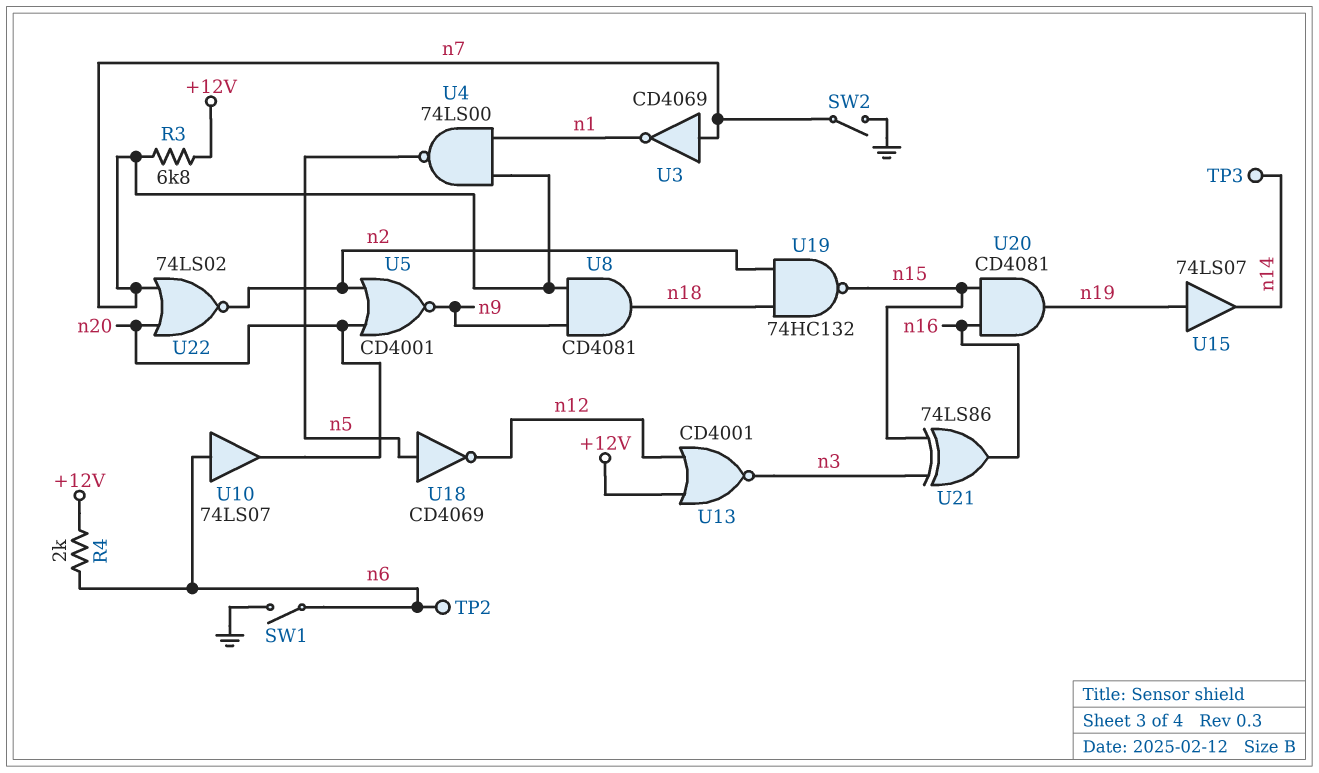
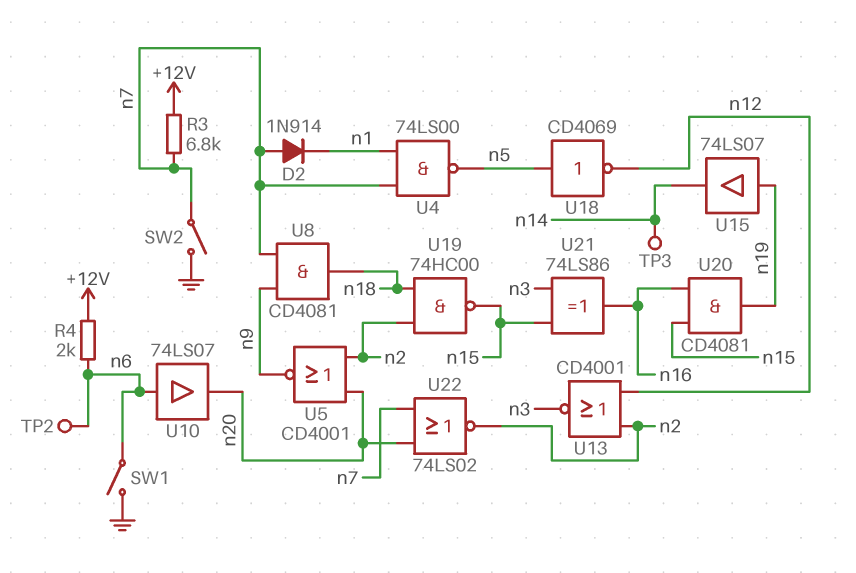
D2: none -> diode 1N914 (A n7, K n1)
U3: NOT CD4069 (in n7, out n1) -> none
U13: NOR CD4001 (in +12V, in n12, out n3) -> NOR CD4001 (in n2, in n12, out n3)
U19: NAND 74HC132 (in n2, in n18, out n15) -> NAND 74HC00 (in n2, in n18, out n15)

